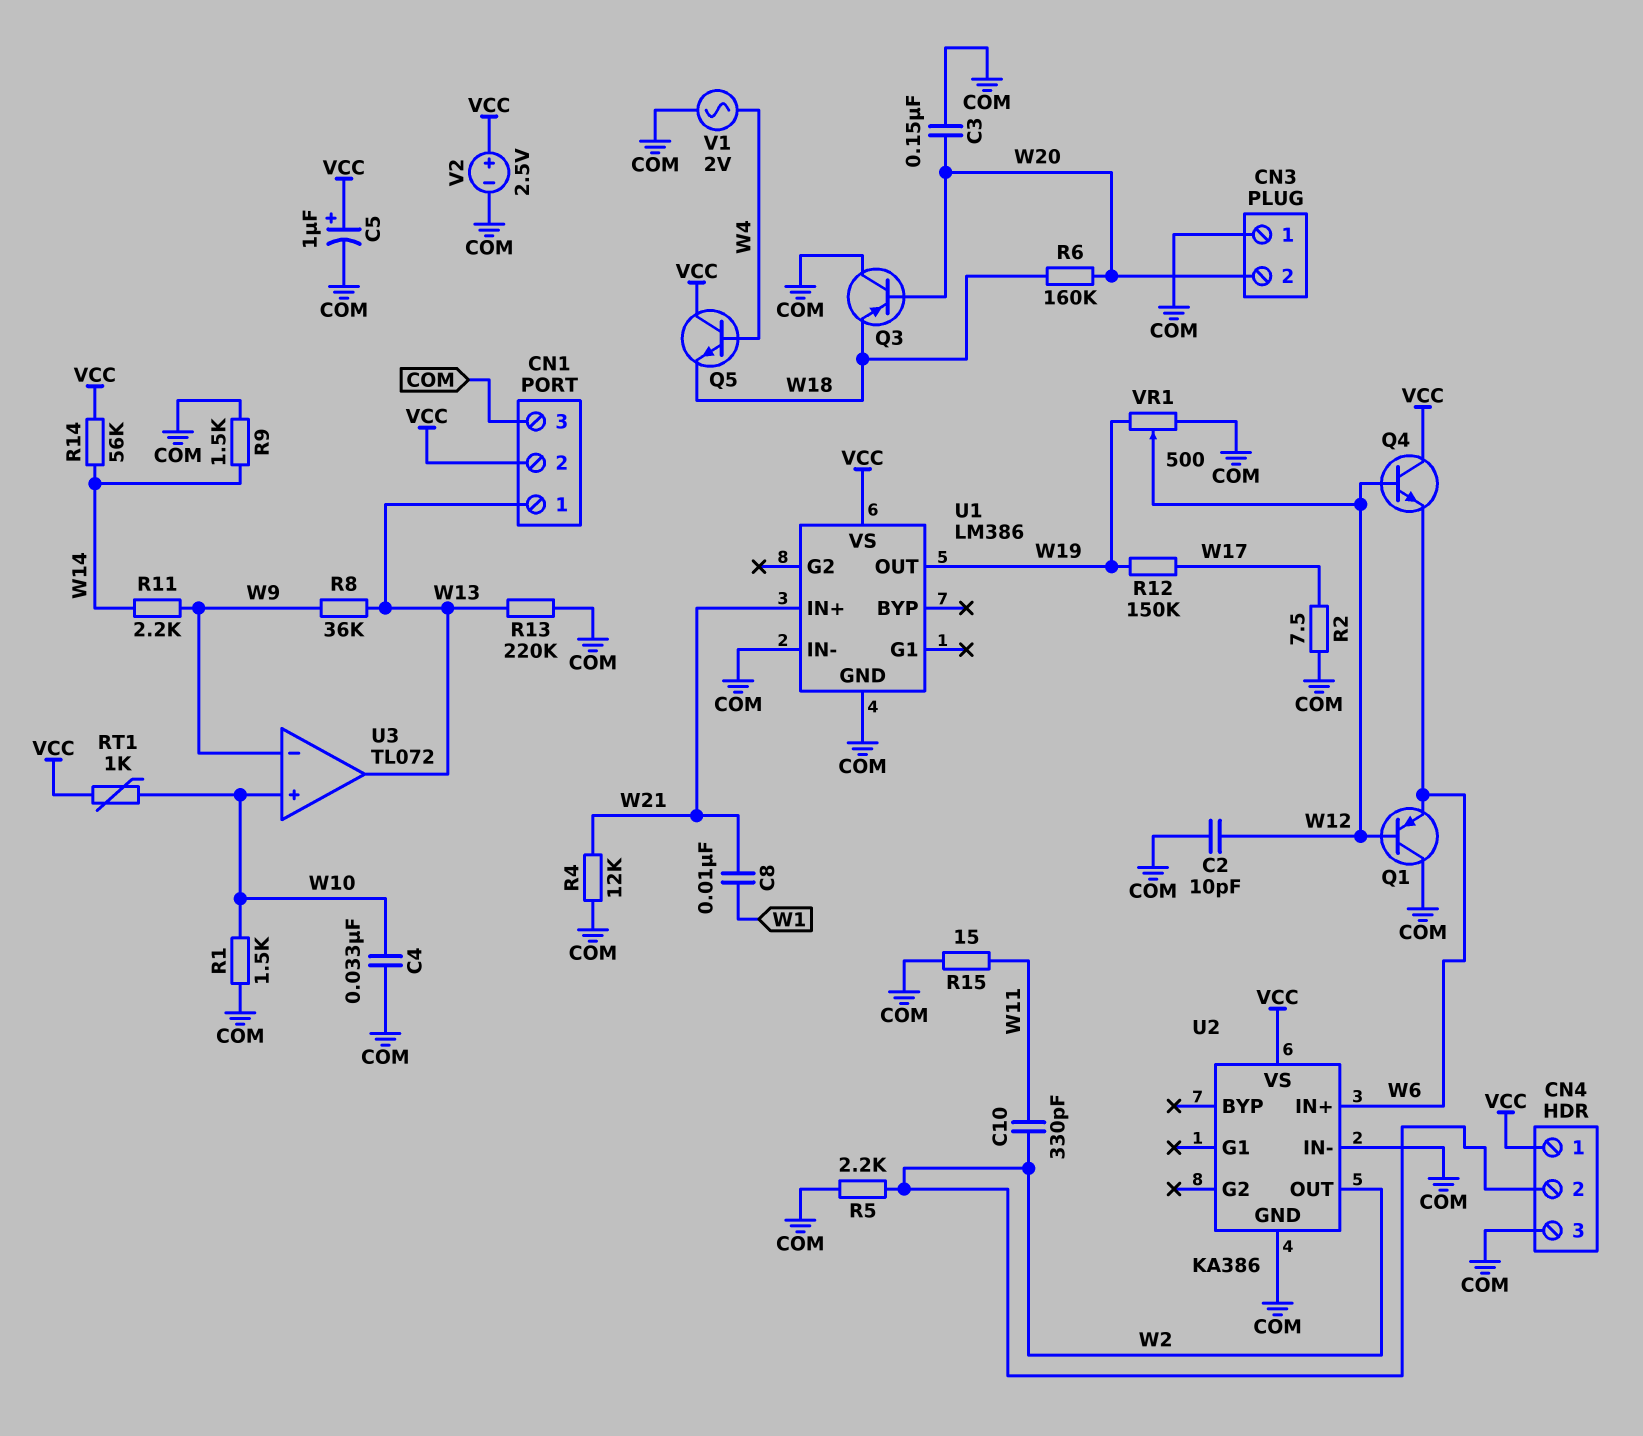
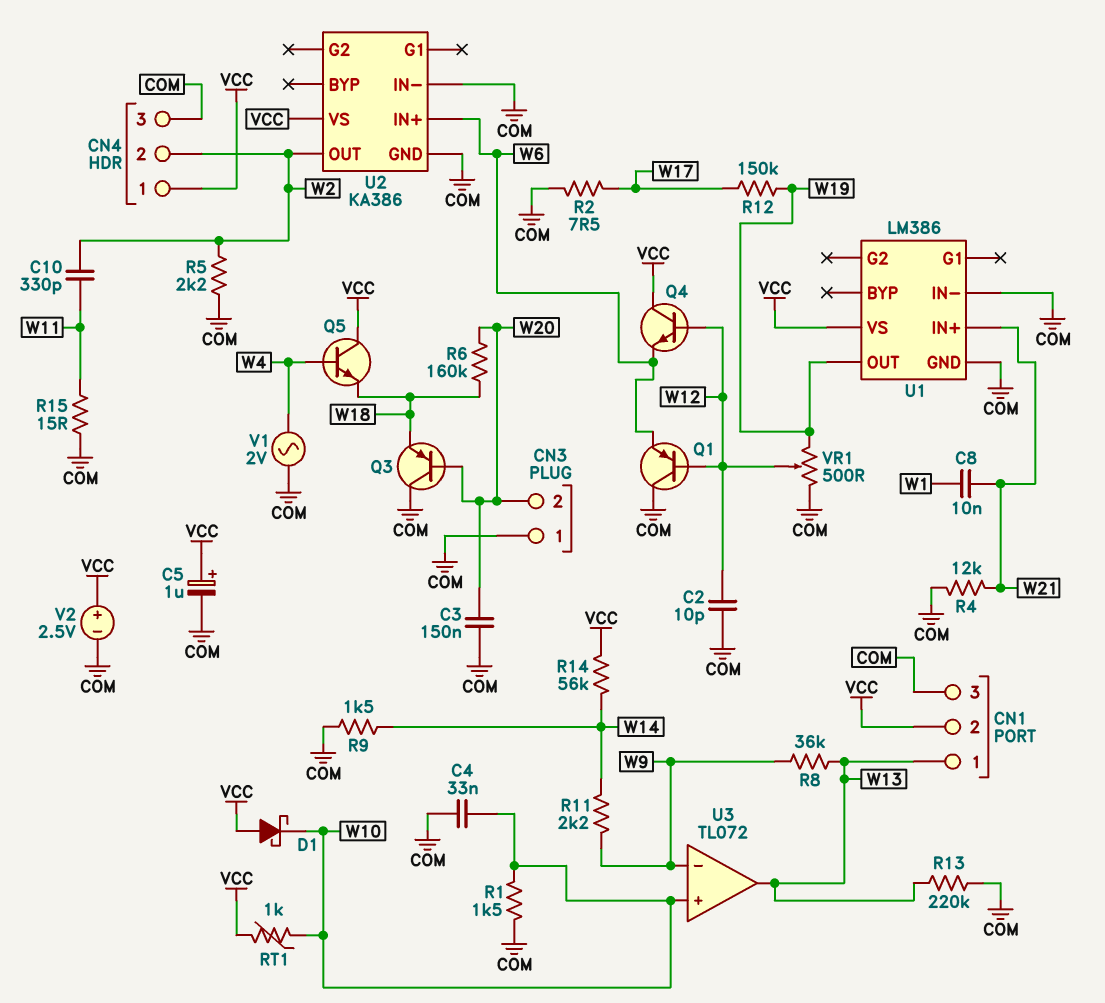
D1: none -> schottky (A VCC, K W10)

